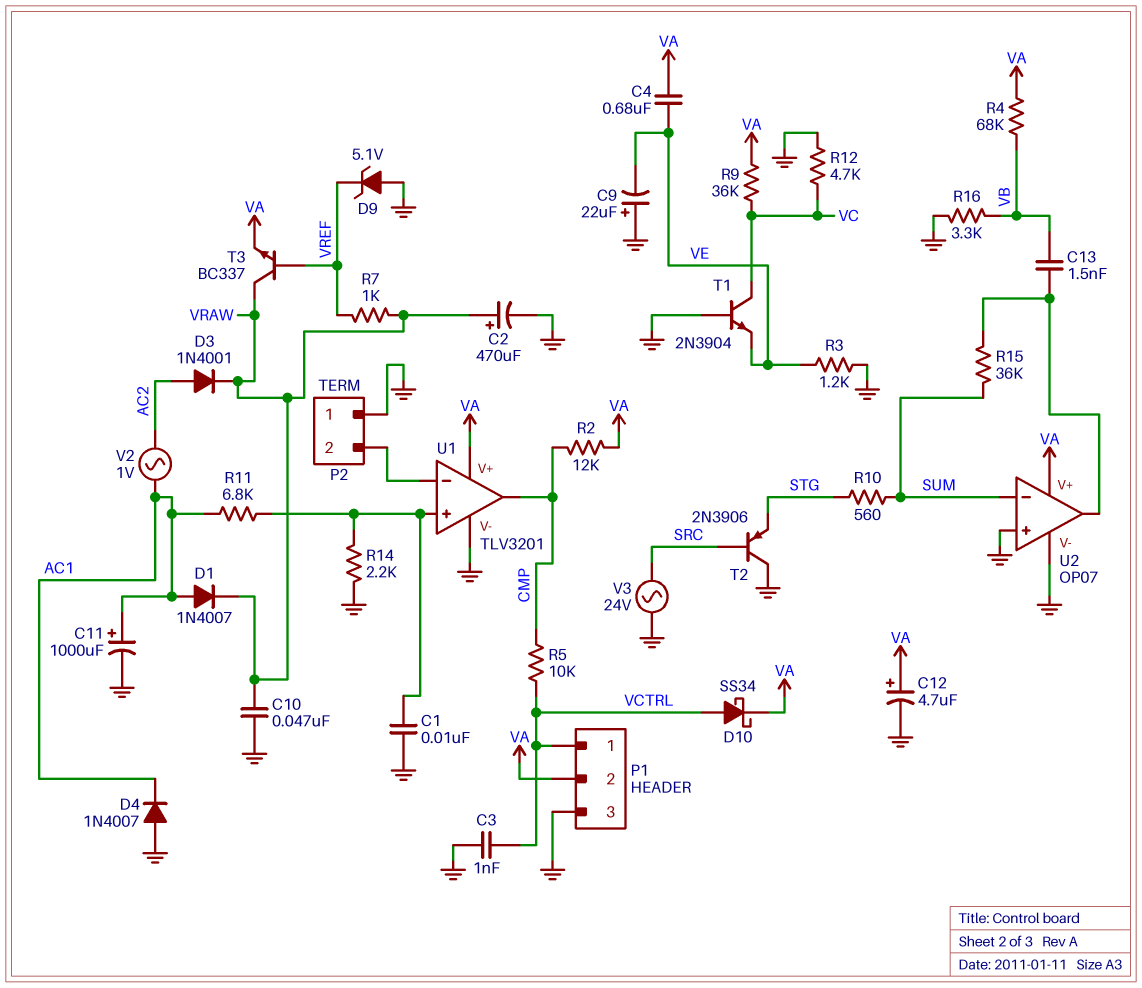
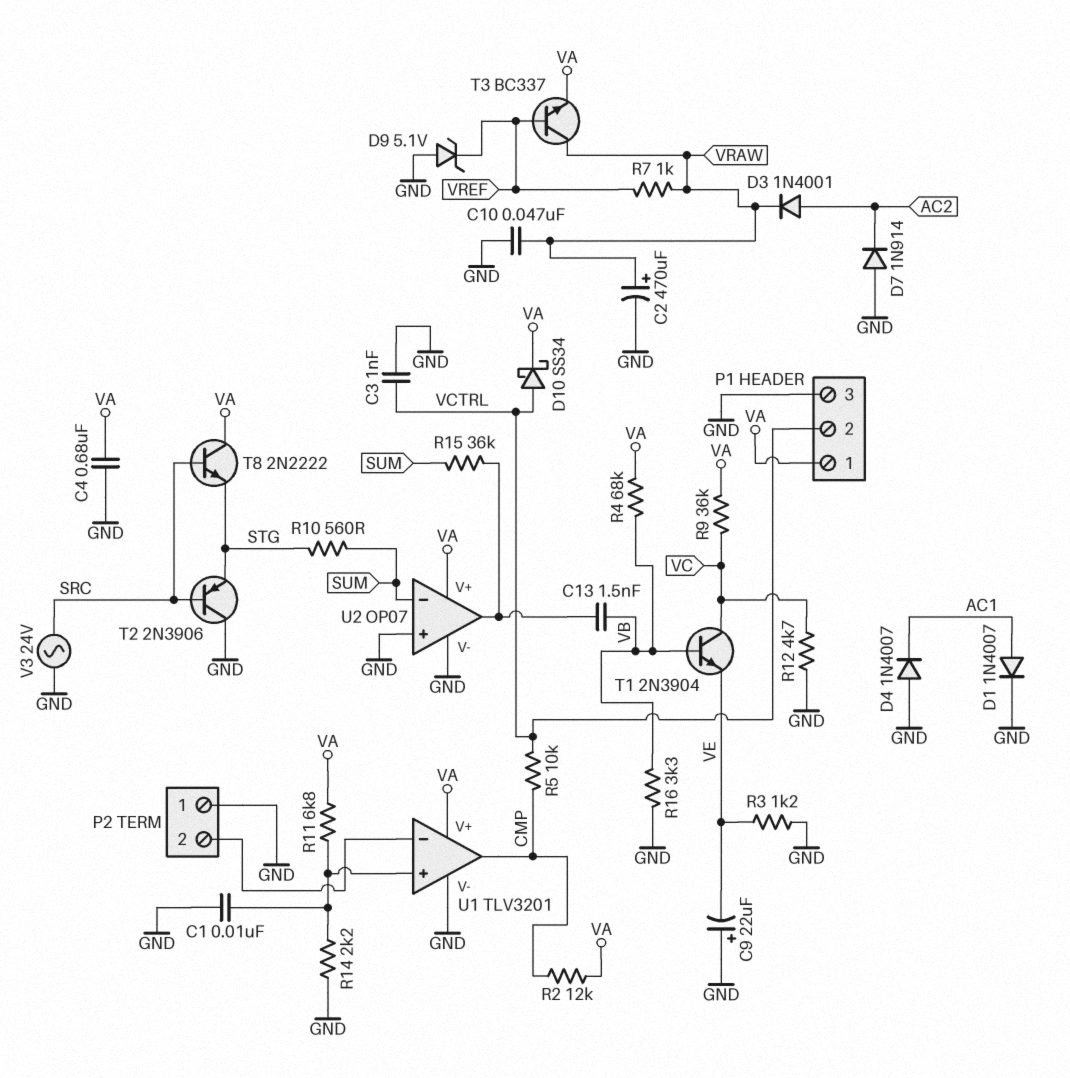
C4: 680nF (VA, VE) -> 680nF (GND, VA)
C11: 1000uF (plus AC1, minus GND) -> none
C12: 4.7uF (plus VA, minus GND) -> none
D1: diode 1N4007 (A AC1, K VRAW) -> diode 1N4007 (A AC1, K GND)
D7: none -> diode 1N914 (A GND, K AC2)
P1 pin 1: VCTRL -> VA
P1 pin 2: VA -> VCTRL
R11: 6.8k (AC1, U1/in+) -> 6.8k (U1/in+, VA)
T1: NPN 2N3904 (B GND, C VC, E VE) -> NPN 2N3904 (B VB, C VC, E VE)
T8: none -> NPN 2N2222 (B SRC, C VA, E STG)
V2: AC 1V (AC1, AC2) -> none

